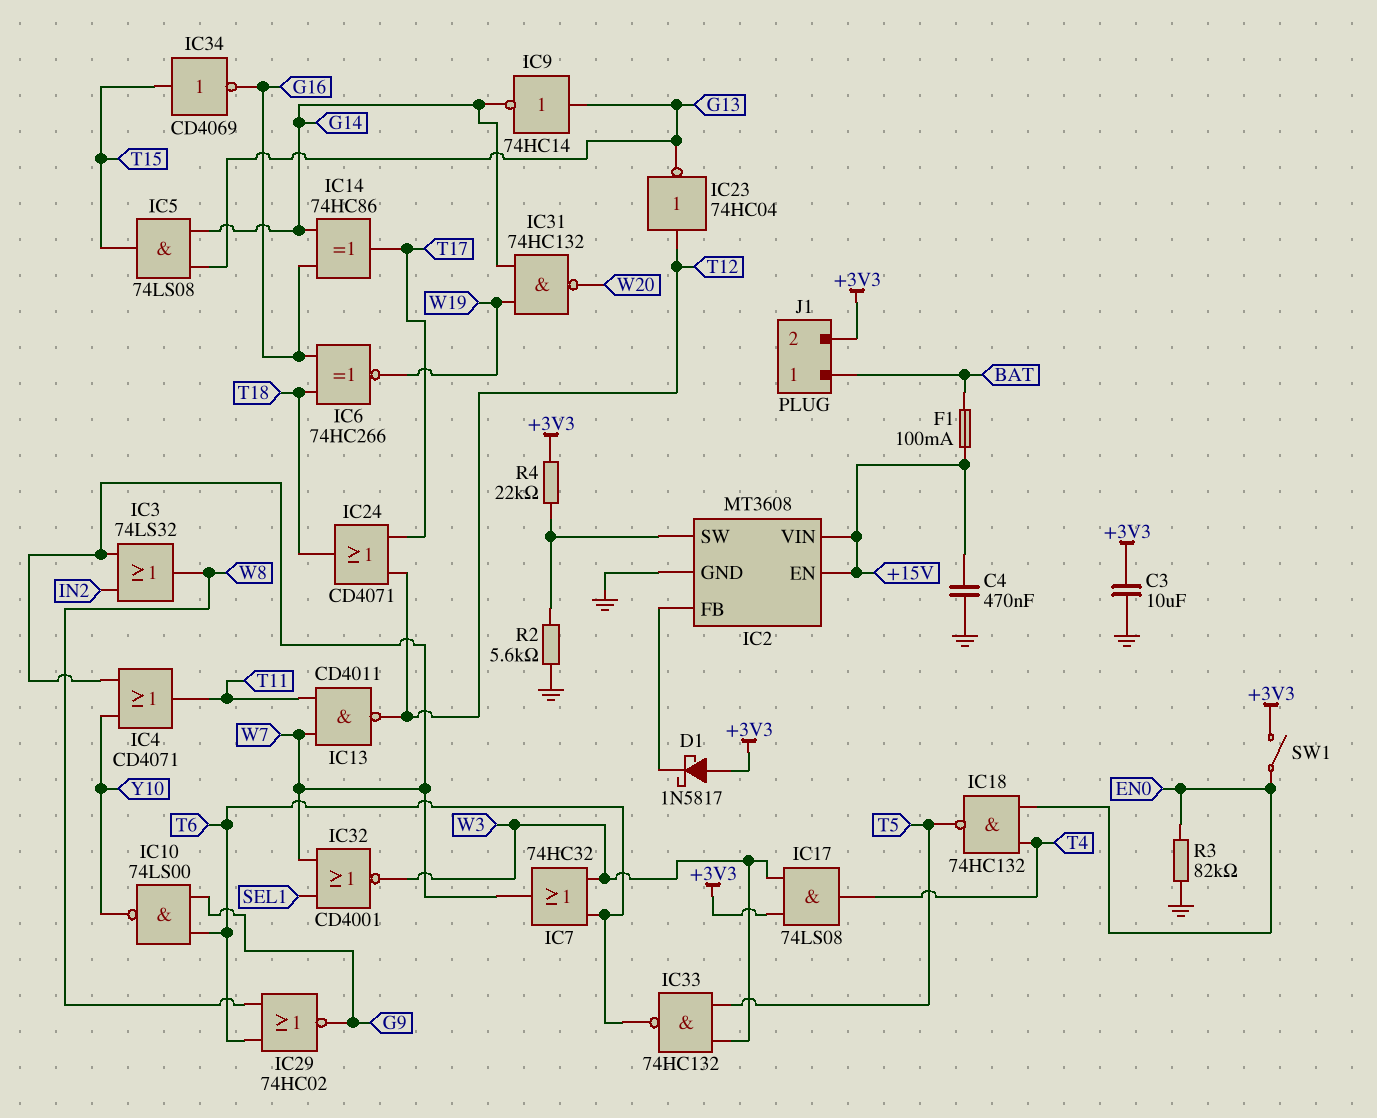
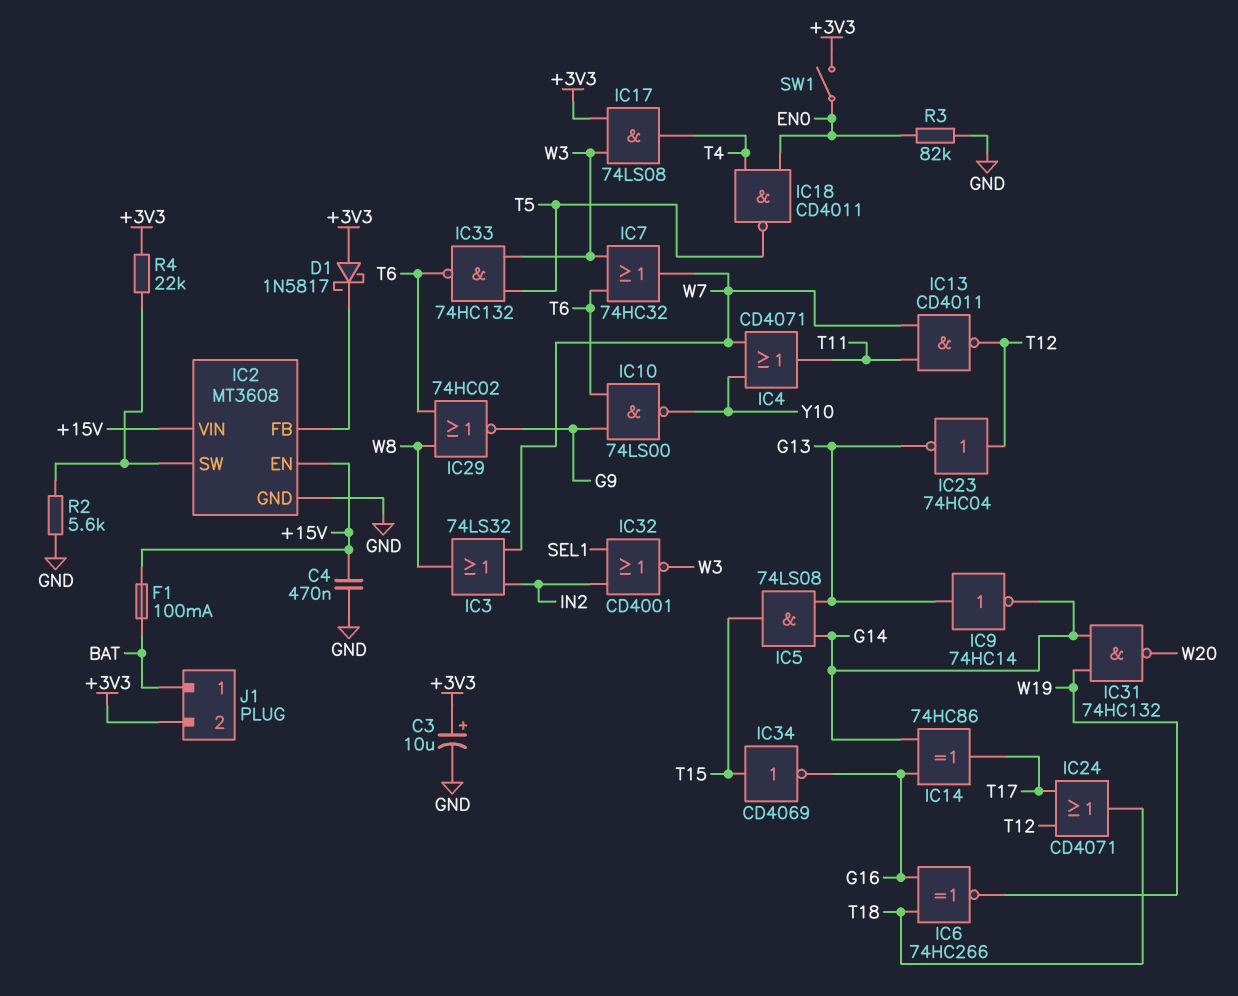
C3: 10uF (+3V3, GND) -> 10uF (plus +3V3, minus GND)
IC18: NAND 74HC132 (in EN0, in T4, out T5) -> NAND CD4011 (in EN0, in T4, out T5)
IC32: NOR CD4001 (in SEL1, in W7, out W3) -> NOR CD4001 (in IN2, in SEL1, out W3)

